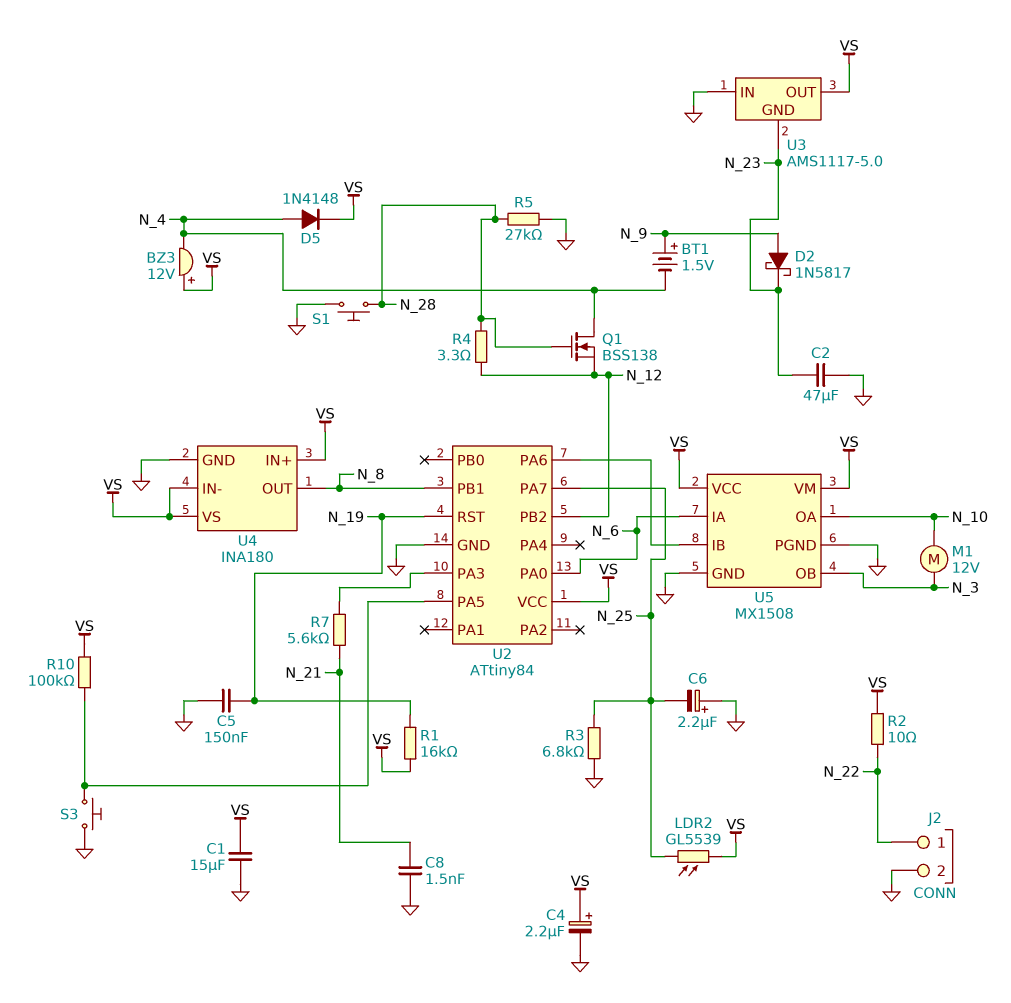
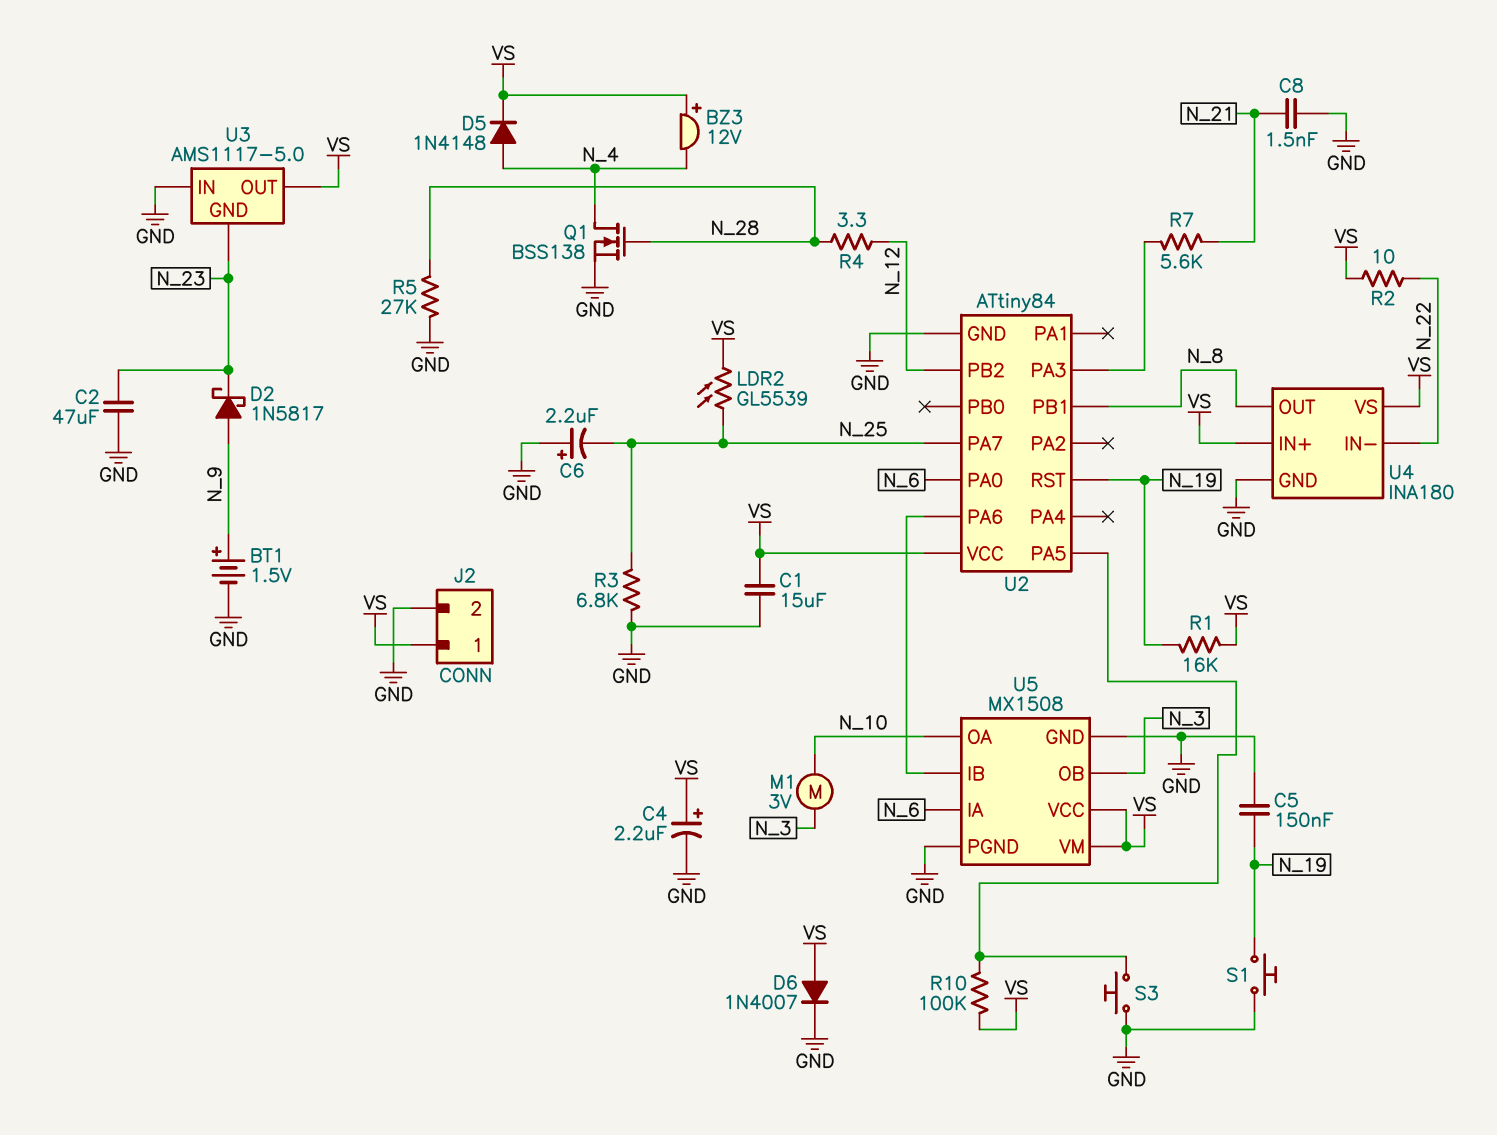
BT1: 1.5V (plus N_9, minus N_4) -> 1.5V (plus N_9, minus GND)
D6: none -> diode 1N4007 (A VS, K GND)
J2 pin 1: N_22 -> VS
M1: motor 12V (N_3, N_10) -> motor 3V (N_3, N_10)
Q1: NMOS BSS138 (G N_28, D N_4, S N_12) -> NMOS BSS138 (G N_28, D N_4, S GND)
S1: button (GND, N_28) -> button (GND, N_19)
U4 pin IN-: VS -> N_22

